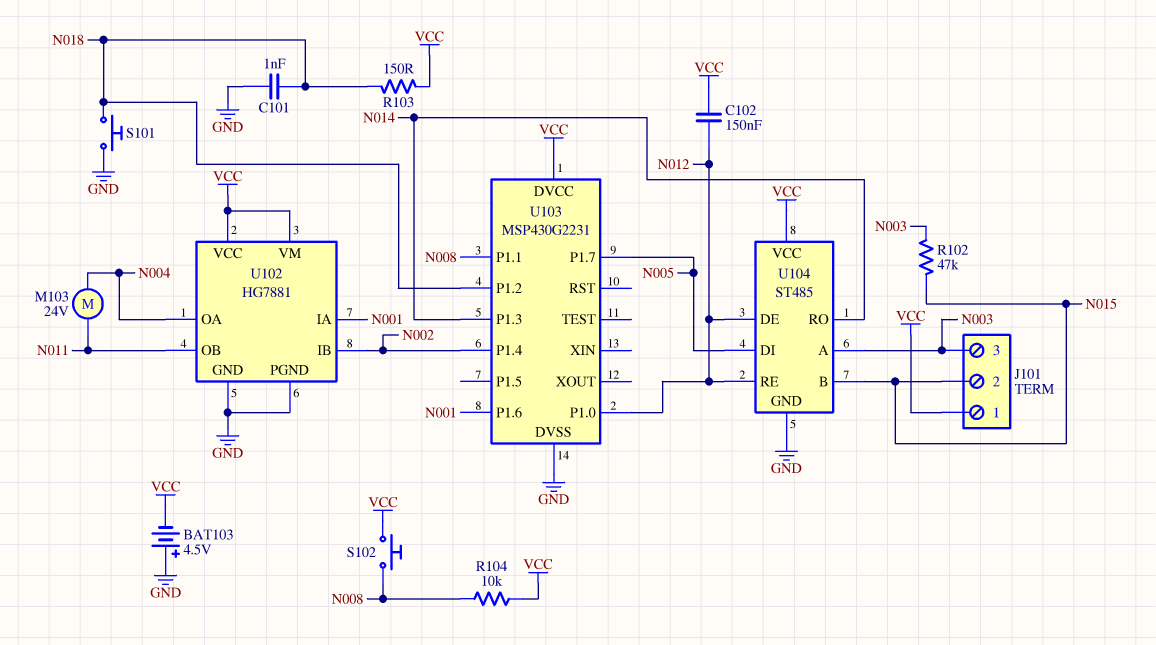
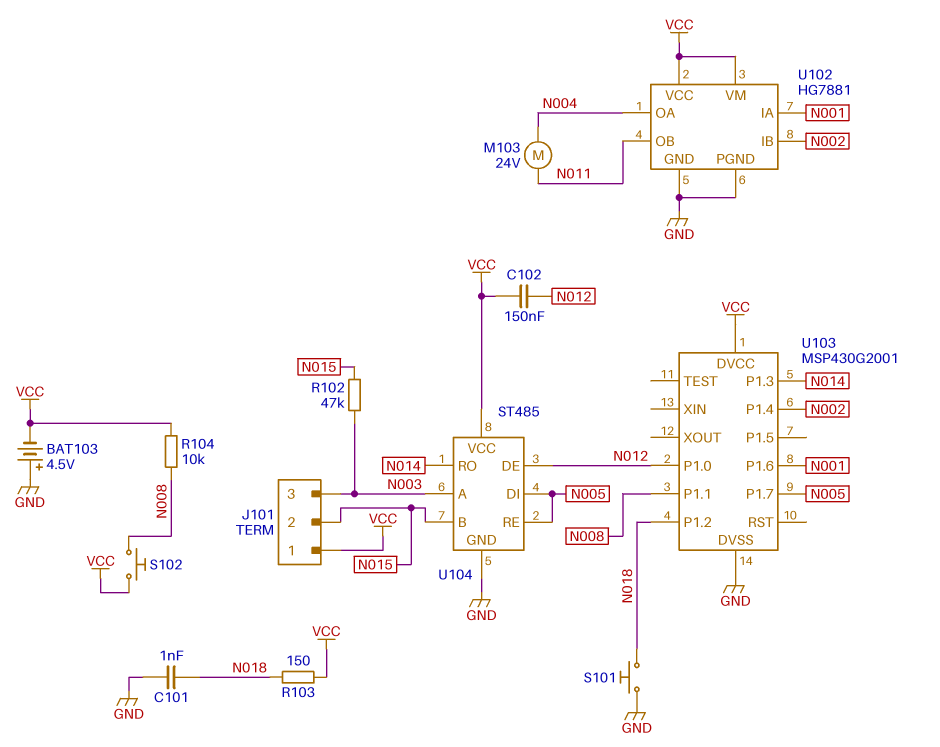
U103: MSP430G2231 -> MSP430G2001
U104 pin RE: N012 -> N005

